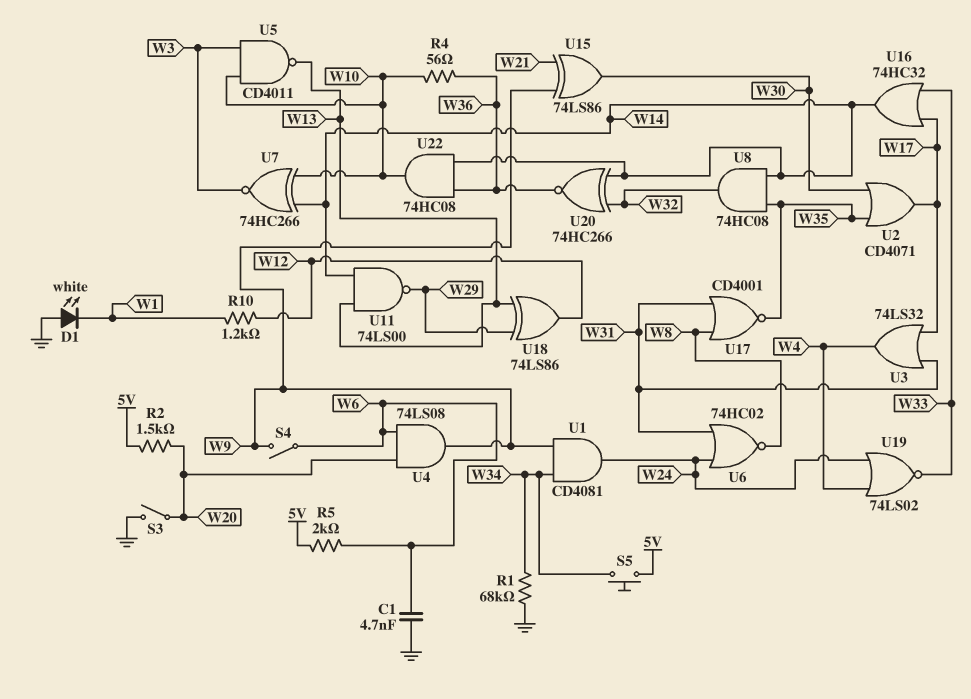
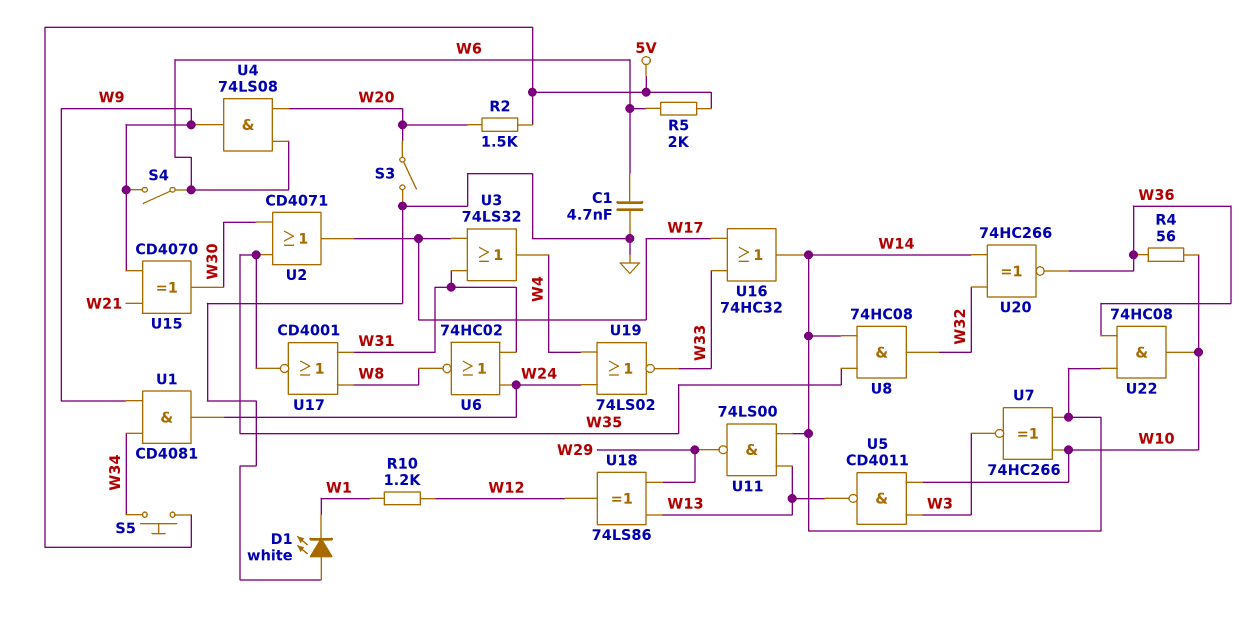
R1: 68k (GND, W34) -> none
U15: XOR 74LS86 (in W9, in W21, out W30) -> XOR CD4070 (in W9, in W21, out W30)

